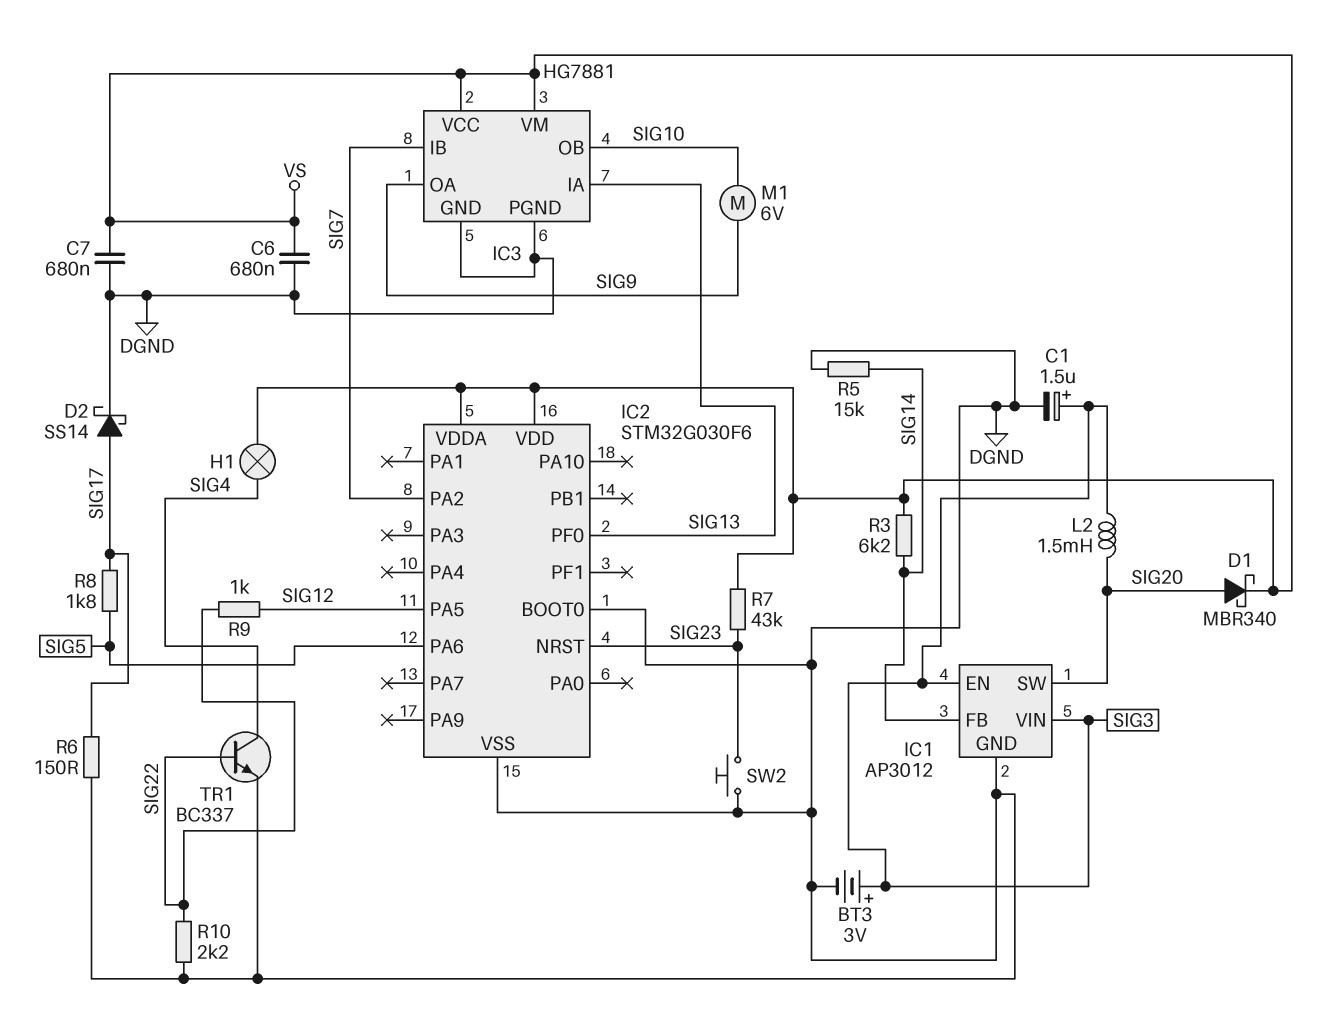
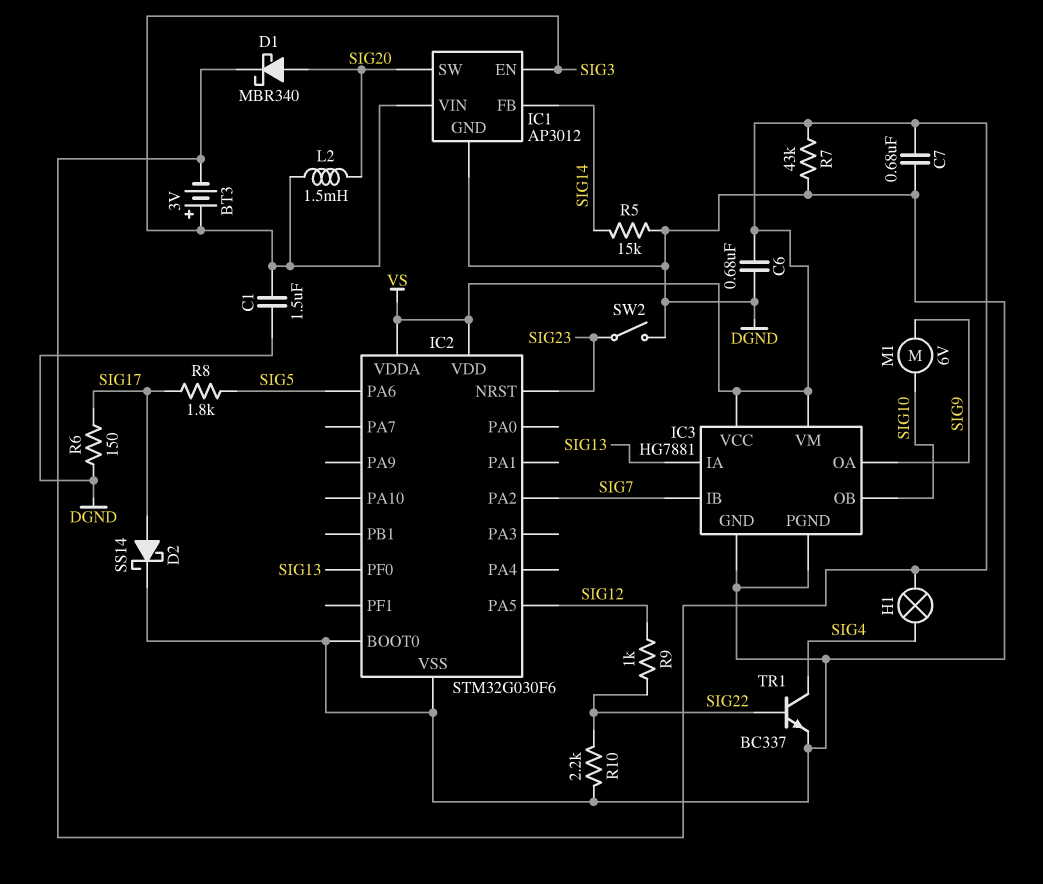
BT3: 3V (plus SIG3, minus DGND) -> 3V (plus SIG3, minus VS)
C1: 1.5uF (plus SIG3, minus DGND) -> 1.5uF (DGND, SIG3)
R3: 6.2k (SIG14, VS) -> none
R7: 43k (SIG23, VS) -> 43k (DGND, VS)
SW2: button (DGND, SIG23) -> switch (DGND, SIG23)

